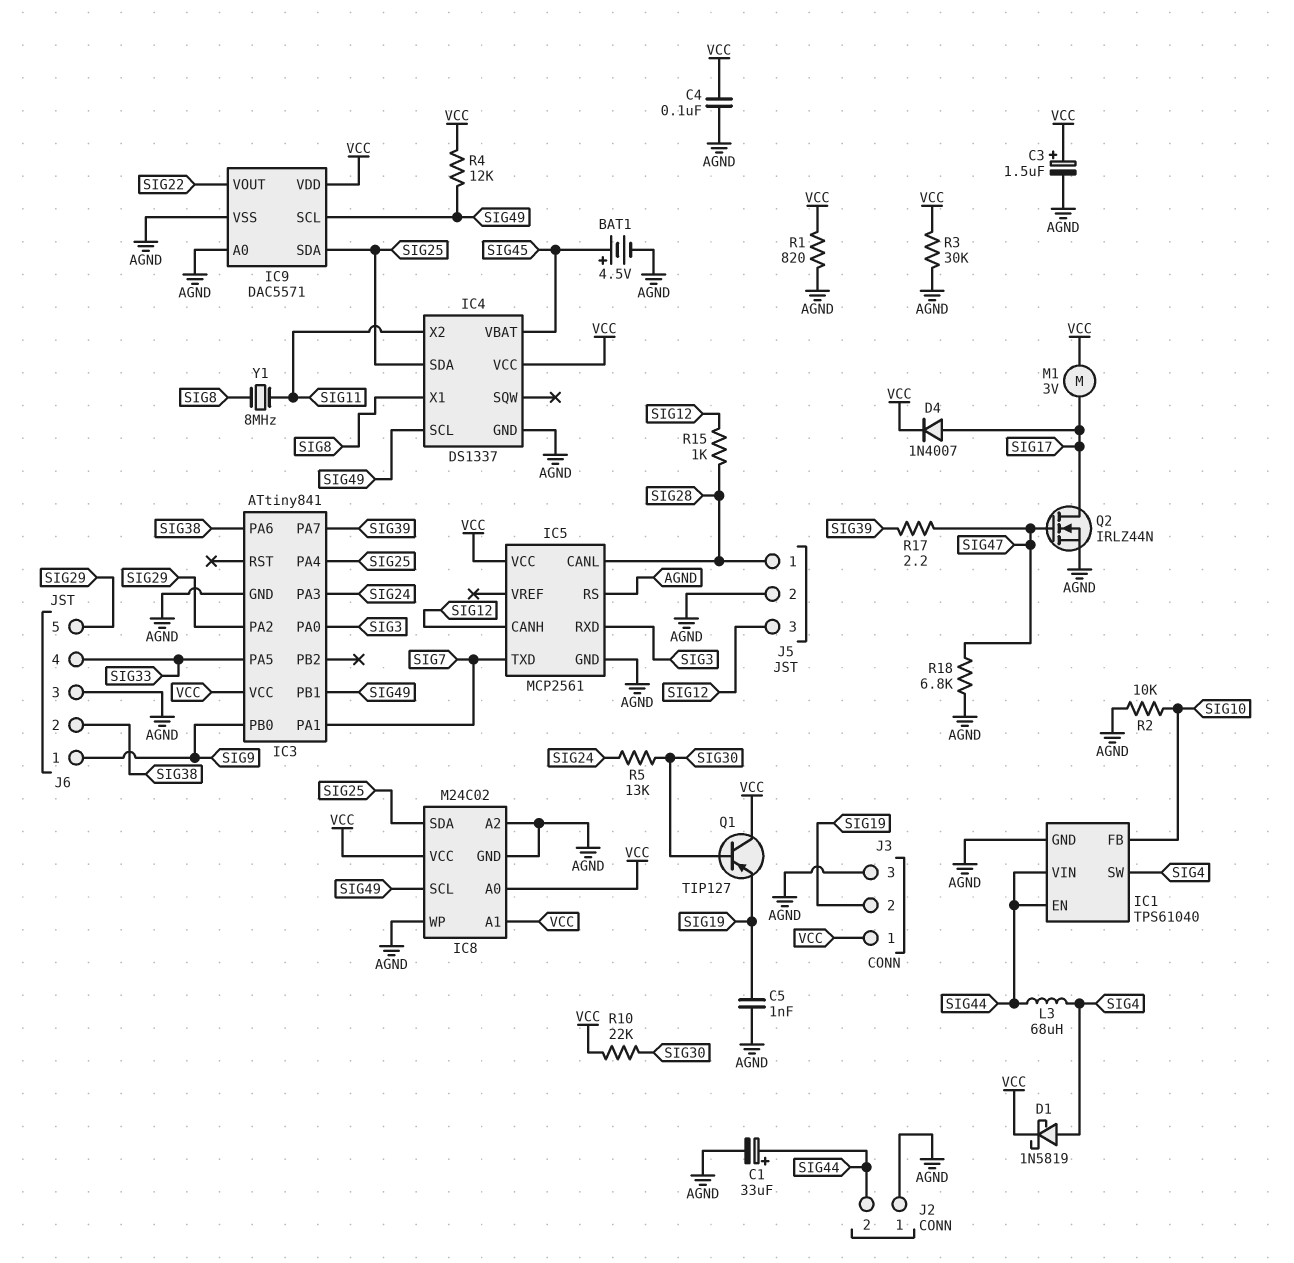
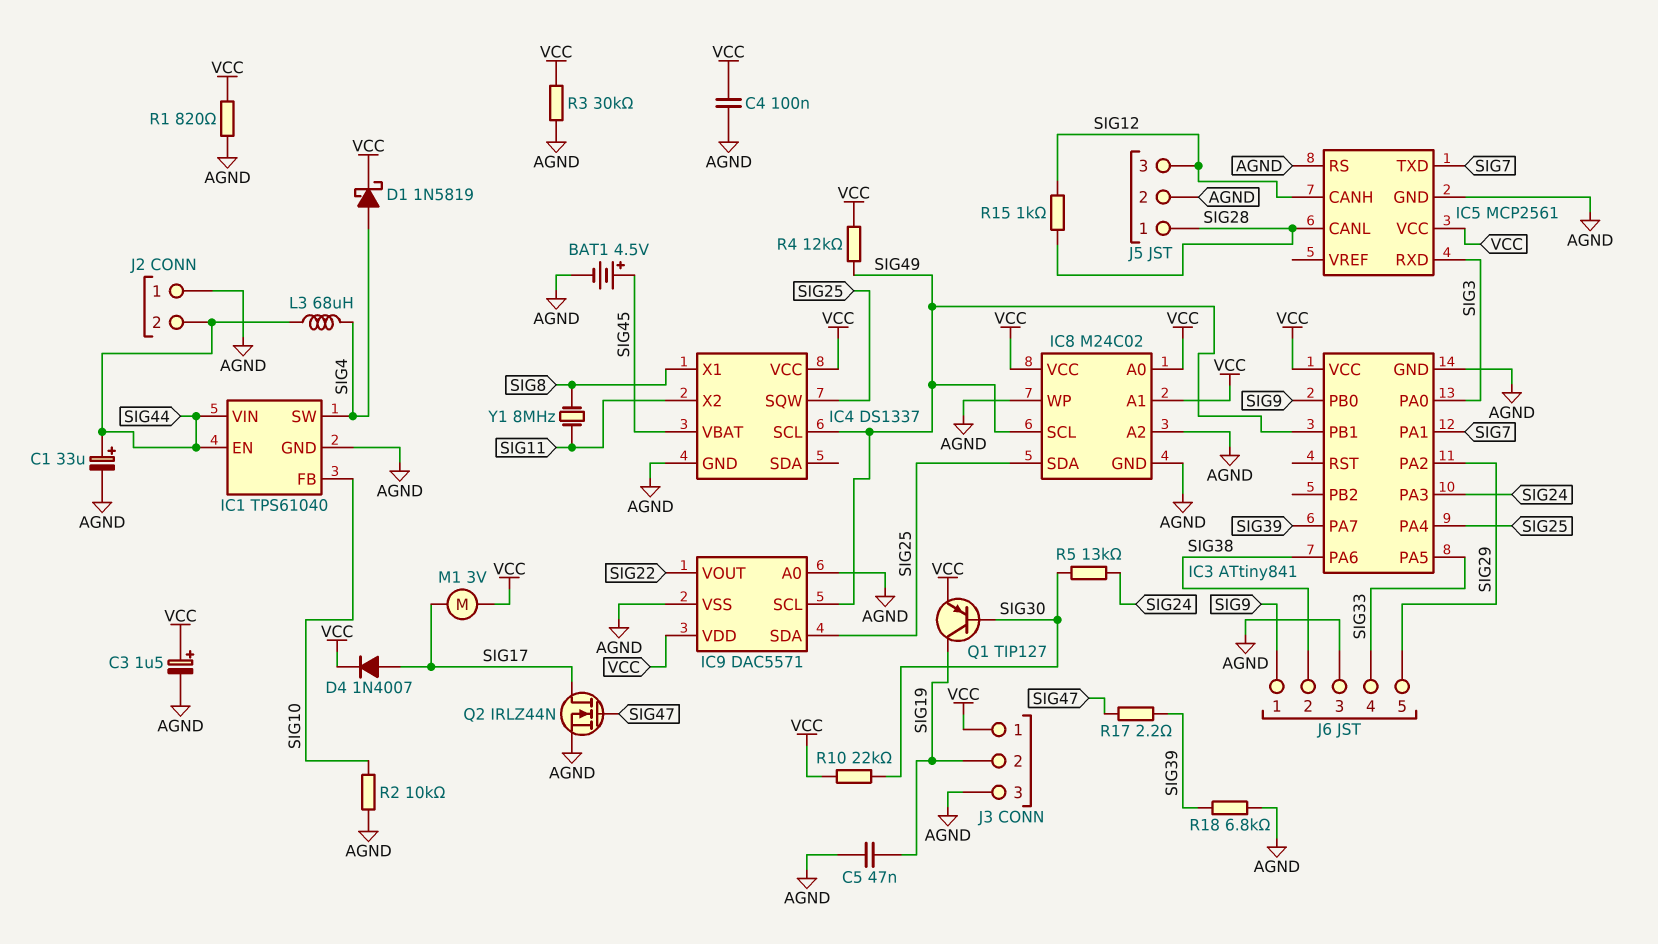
C5: 1nF (AGND, SIG19) -> 47nF (AGND, SIG19)
IC4 pin SDA: SIG25 -> none
IC4 pin SQW: none -> SIG25
Q1: PNP TIP127 (B SIG30, C VCC, E SIG19) -> PNP TIP127 (B SIG30, C SIG19, E VCC)
R18: 6.8k (AGND, SIG47) -> 6.8k (AGND, SIG39)

